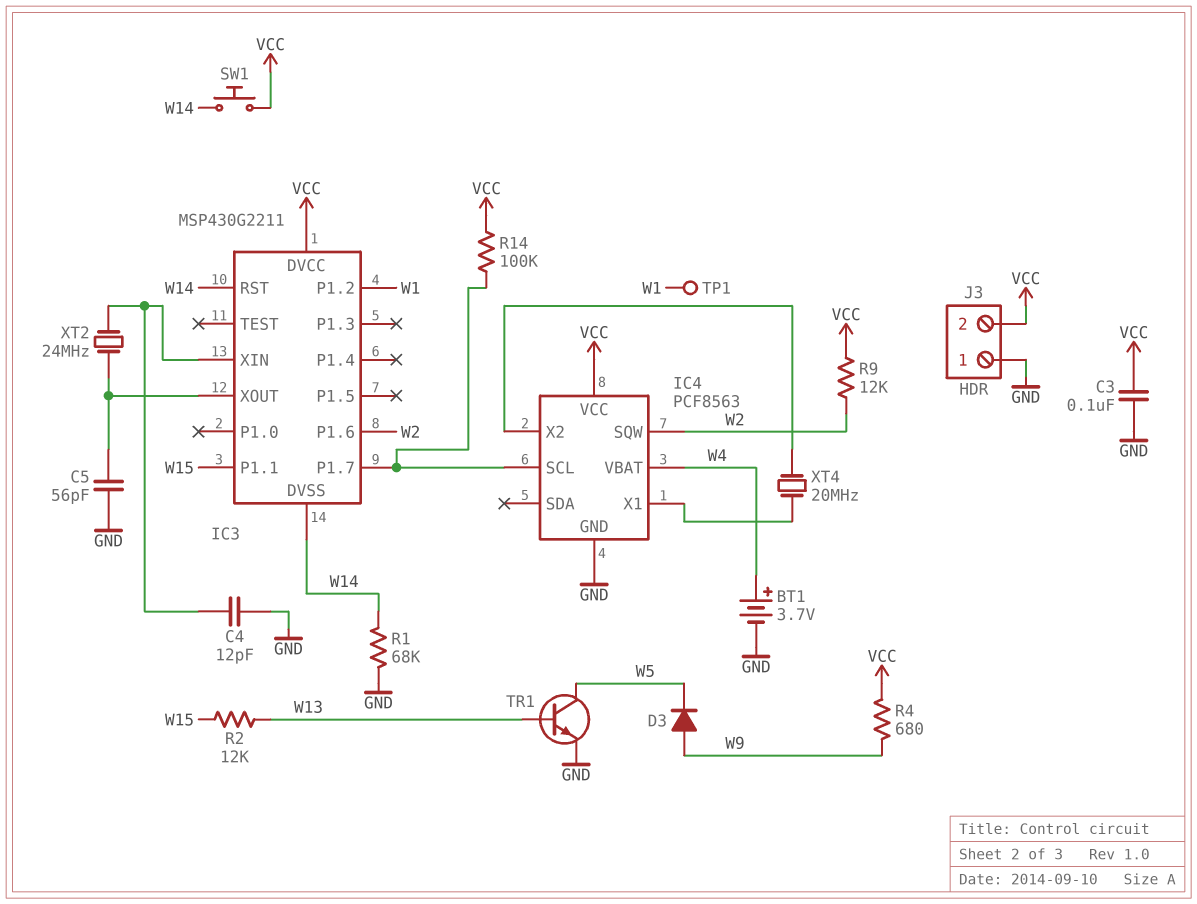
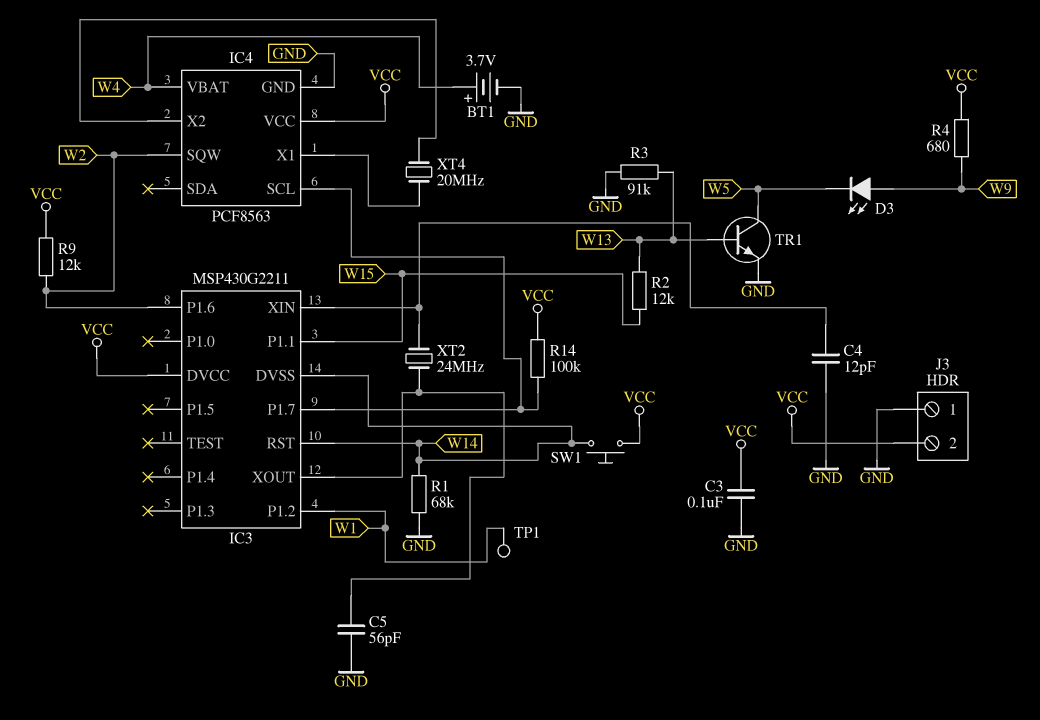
D3: diode (A W9, K W5) -> LED (A W9, K W5)
R3: none -> 91k (GND, W13)

